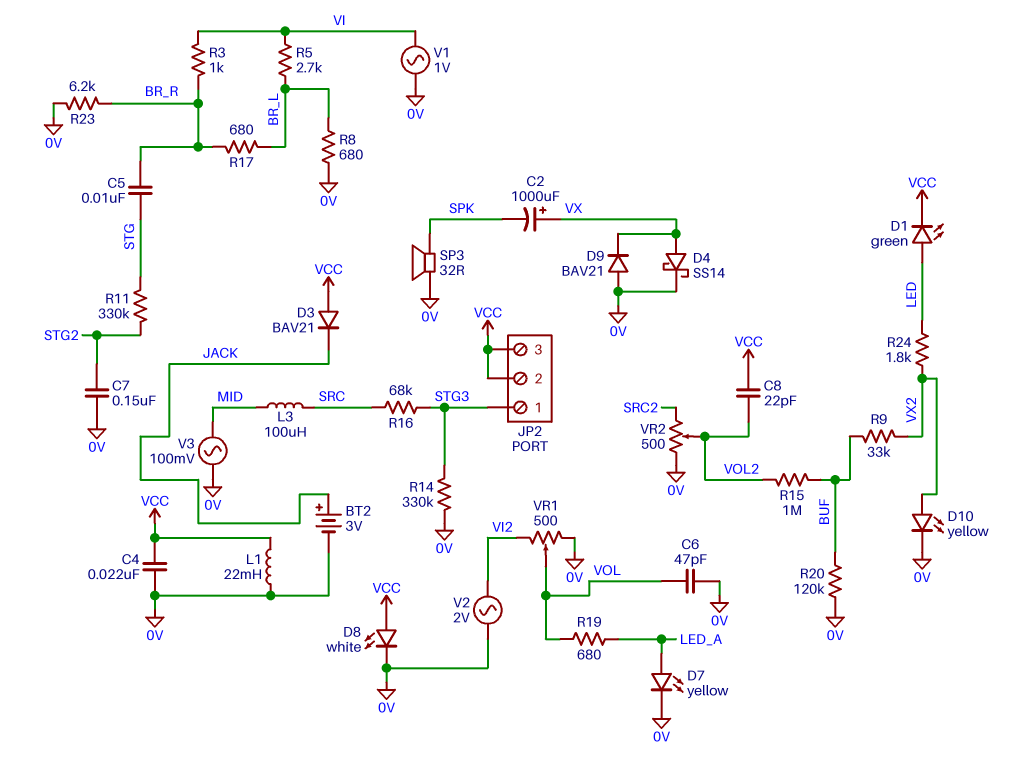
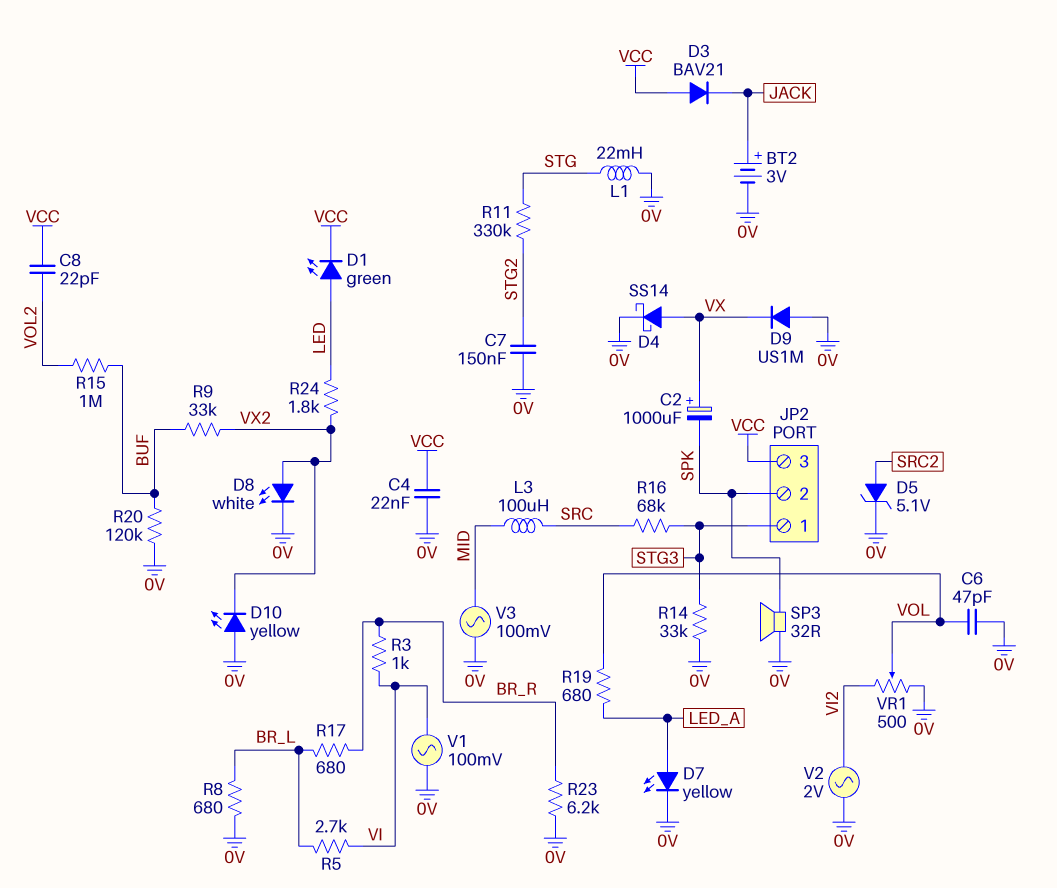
C5: 10nF (BR_R, STG) -> none
D5: none -> zener 5.1V (A SRC2, K 0V)
D8: LED white (A VCC, K 0V) -> LED white (A VX2, K 0V)
D9: diode BAV21 (A 0V, K VX) -> diode US1M (A 0V, K VX)
D10: LED yellow (A VX2, K 0V) -> LED yellow (A 0V, K VX2)
JP2 pin 2: VCC -> SPK
L1: 22mH (0V, VCC) -> 22mH (0V, STG)
R14: 330k (0V, STG3) -> 33k (0V, STG3)
V1: AC 1V (0V, VI) -> AC 100mV (0V, VI)
VR2: 500 (0V, SRC2, wiper VOL2) -> none

